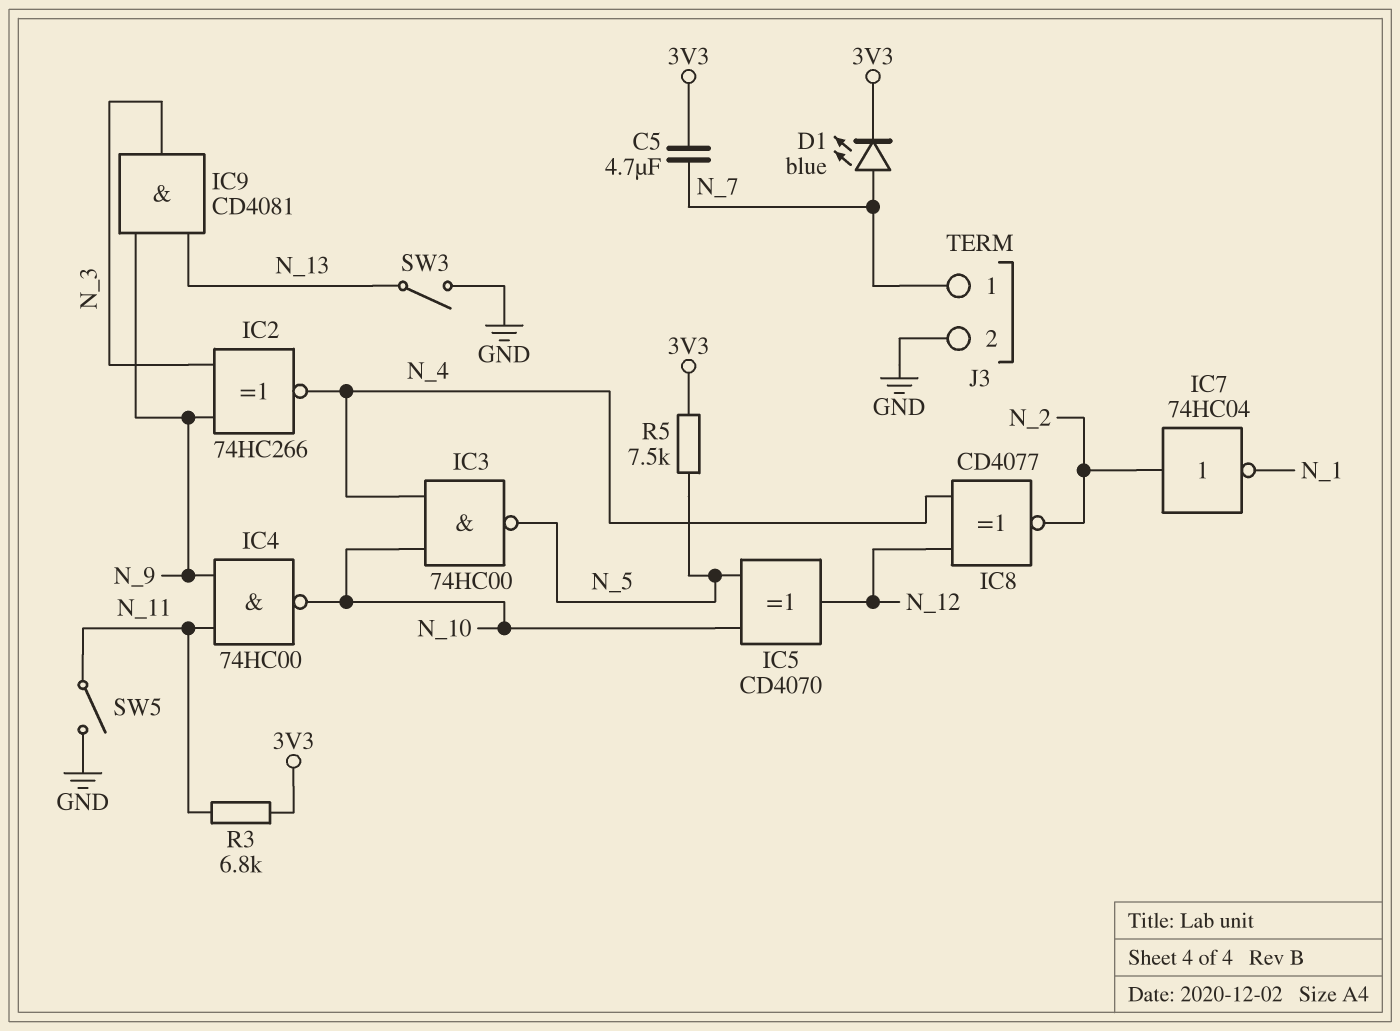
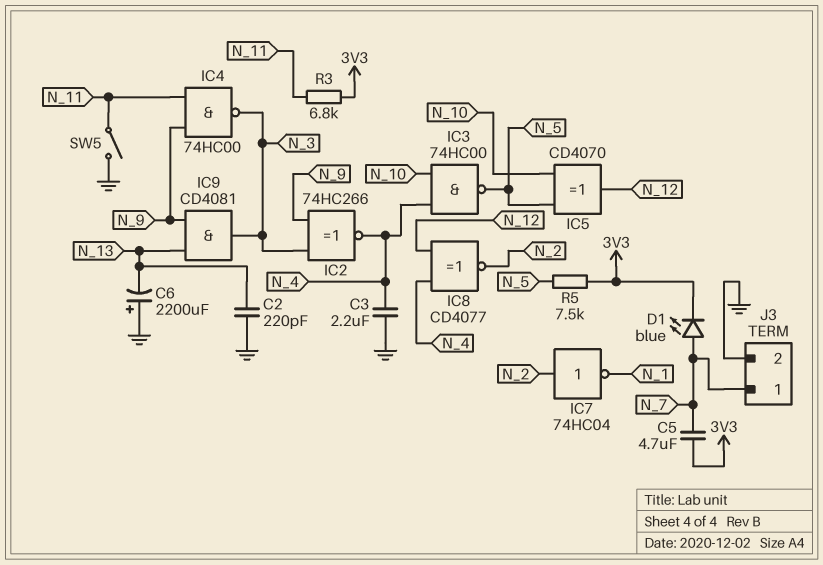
C2: none -> 220pF (GND, N_13)
C3: none -> 2.2uF (GND, N_4)
C6: none -> 2200uF (plus GND, minus N_13)
IC4: NAND 74HC00 (in N_9, in N_11, out N_10) -> NAND 74HC00 (in N_9, in N_11, out N_3)
SW3: switch (GND, N_13) -> none

